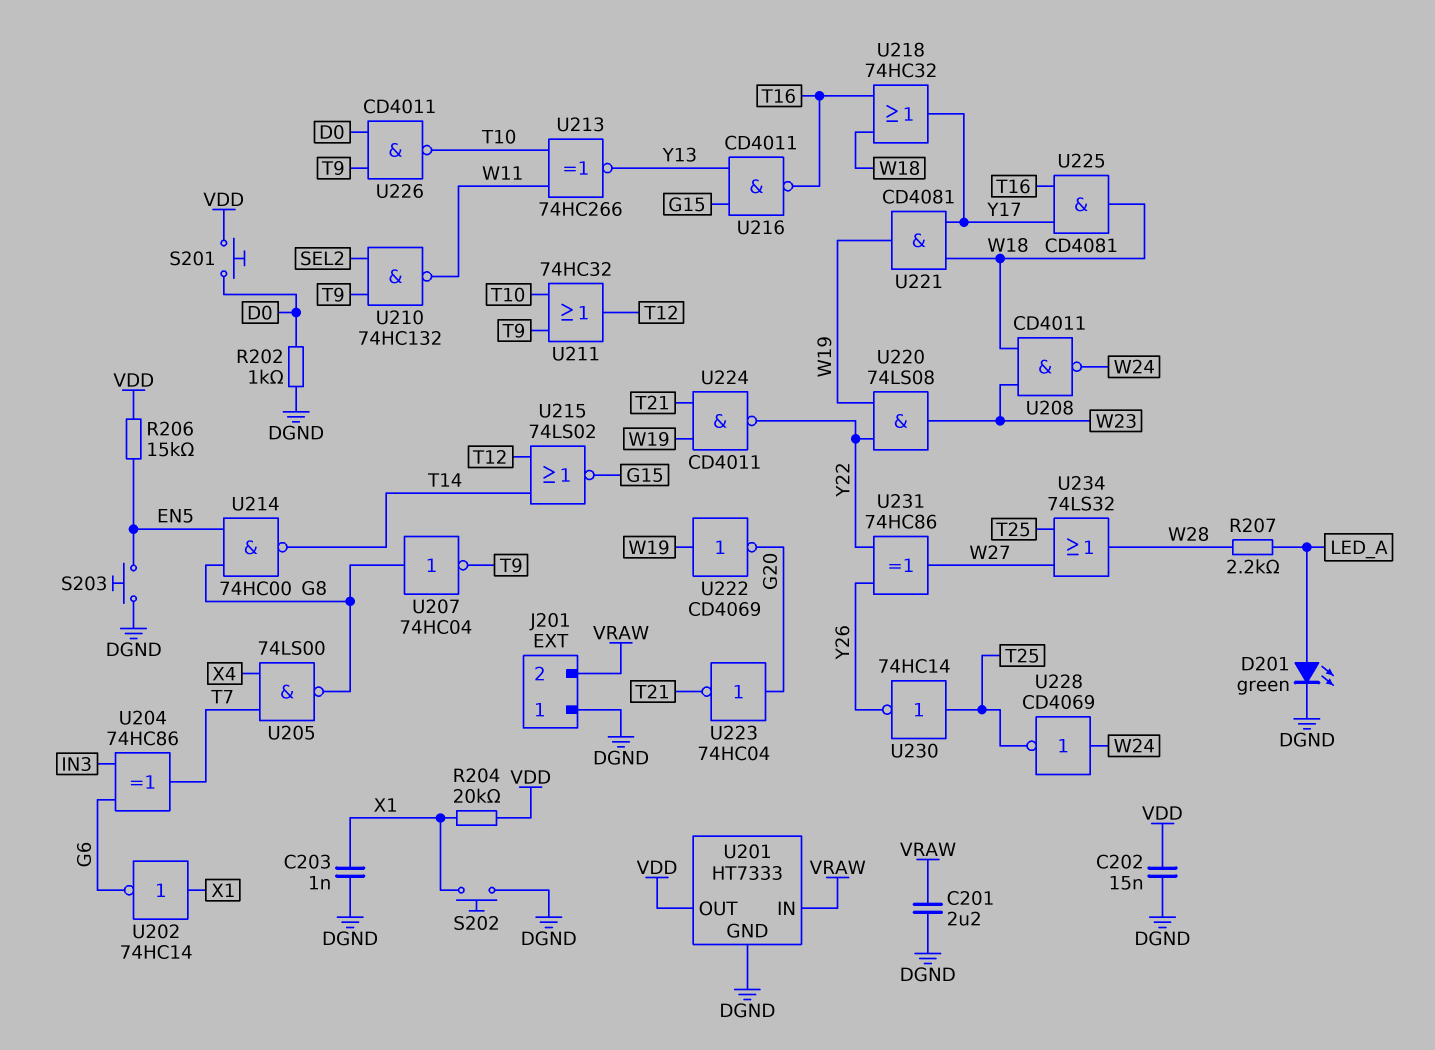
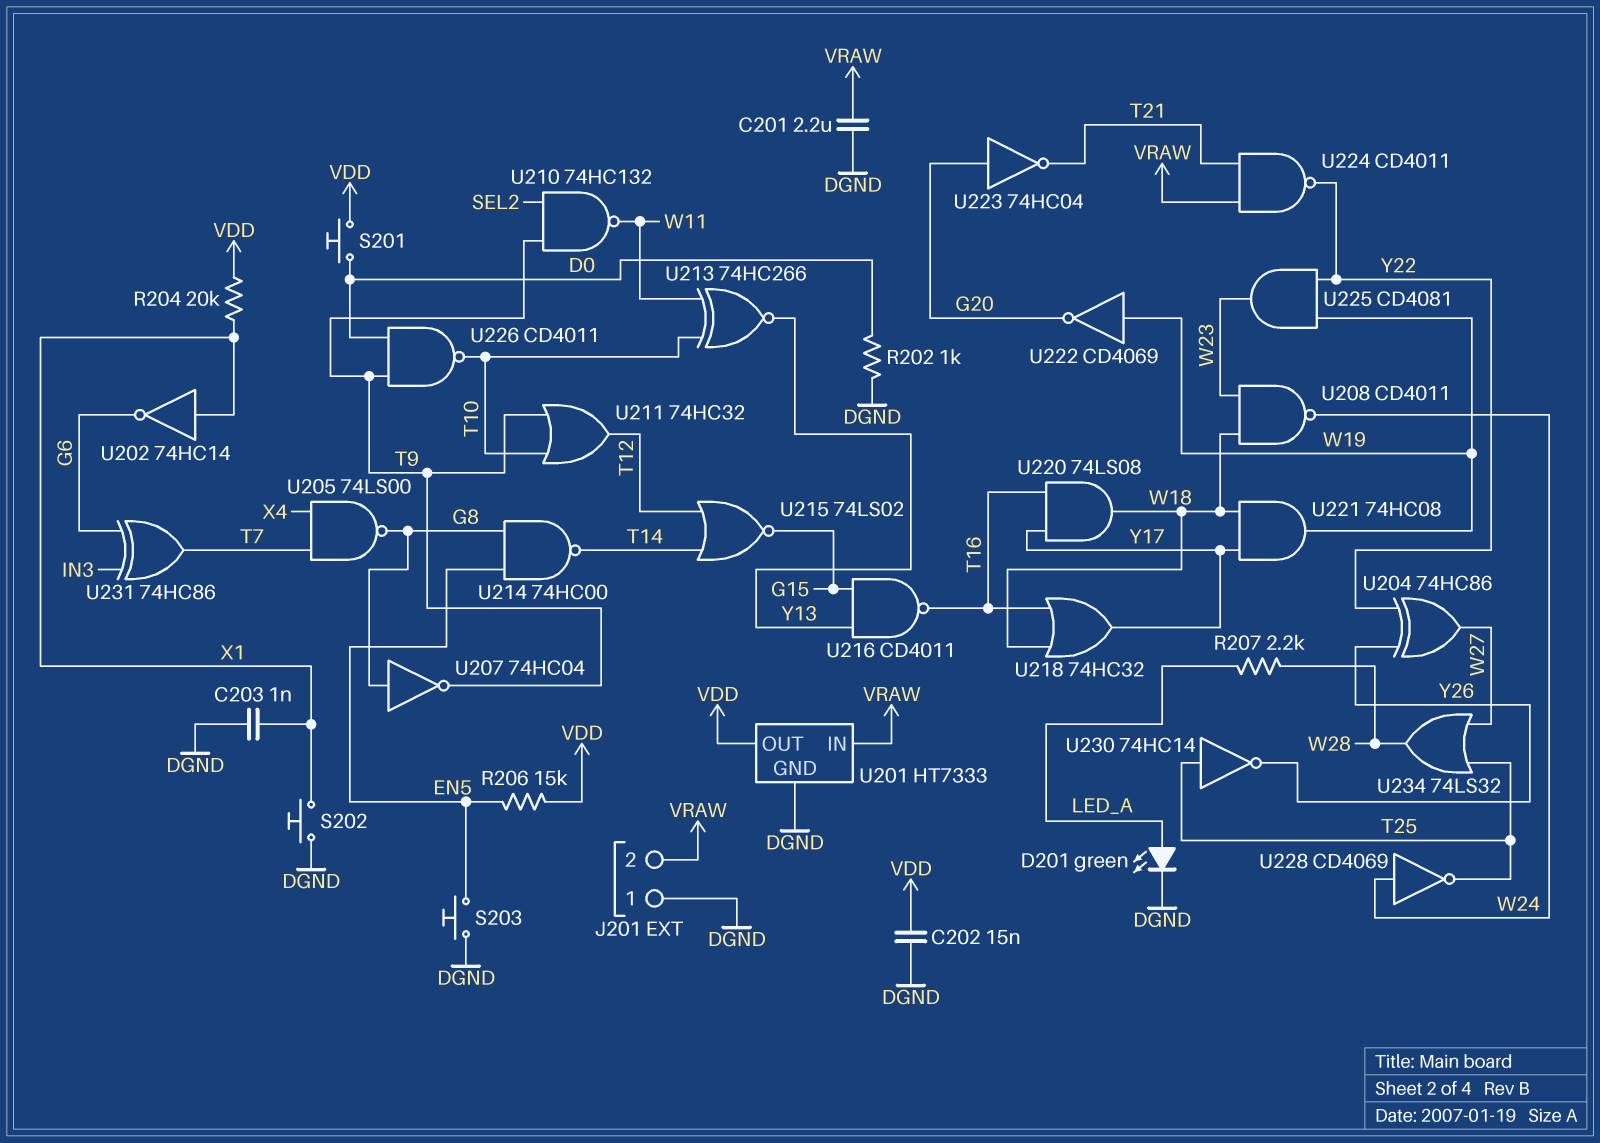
U204: XOR 74HC86 (in G6, in IN3, out T7) -> XOR 74HC86 (in Y22, in Y26, out W27)
U220: AND 74LS08 (in W19, in Y22, out W23) -> AND 74LS08 (in T16, in Y17, out W18)
U221: AND CD4081 (in W18, in Y17, out W19) -> AND 74HC08 (in W18, in Y17, out W19)
U224: NAND CD4011 (in T21, in W19, out Y22) -> NAND CD4011 (in T21, in VRAW, out Y22)
U225: AND CD4081 (in T16, in Y17, out W18) -> AND CD4081 (in W19, in Y22, out W23)
U231: XOR 74HC86 (in Y22, in Y26, out W27) -> XOR 74HC86 (in G6, in IN3, out T7)

